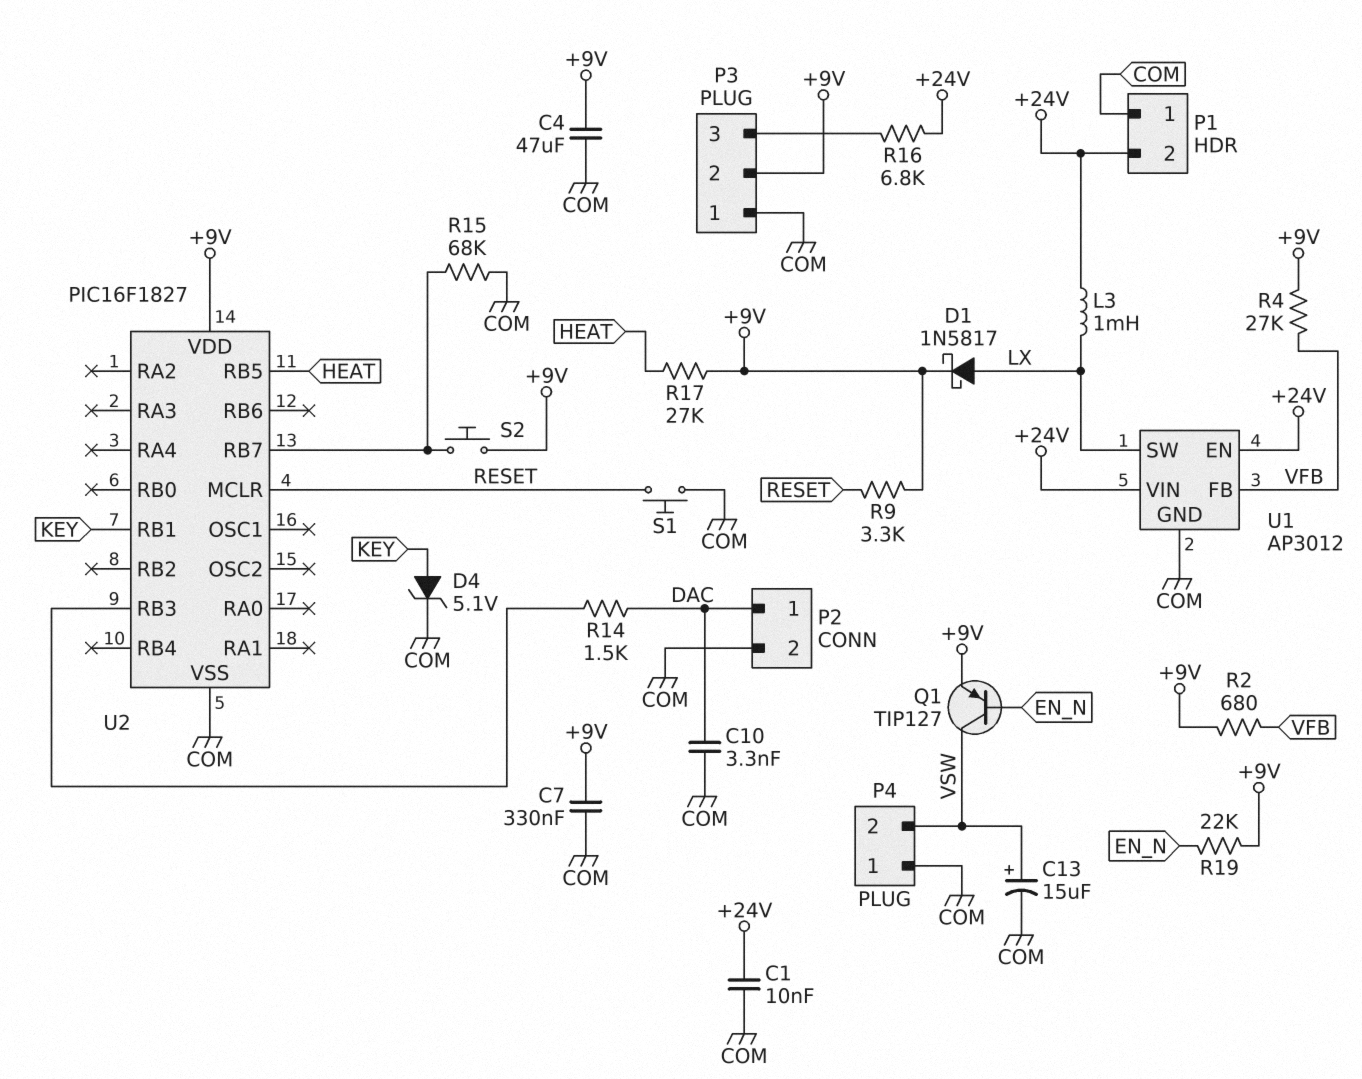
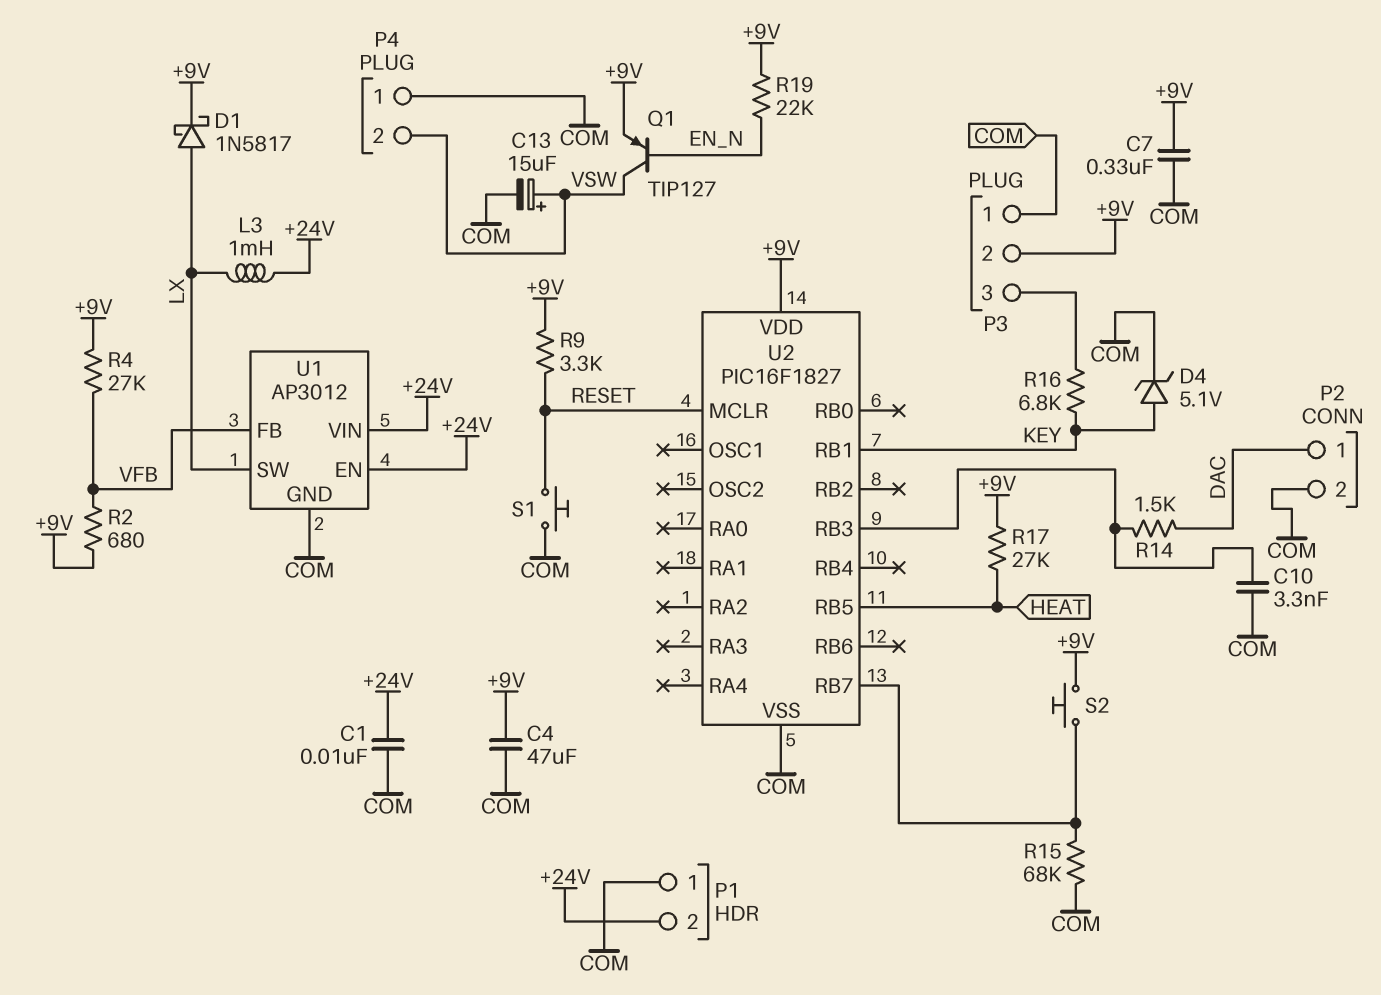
C10: 3.3nF (COM, DAC) -> 3.3nF (COM, U2/RB3)
R16: 6.8k (+24V, P3/3) -> 6.8k (KEY, P3/3)

